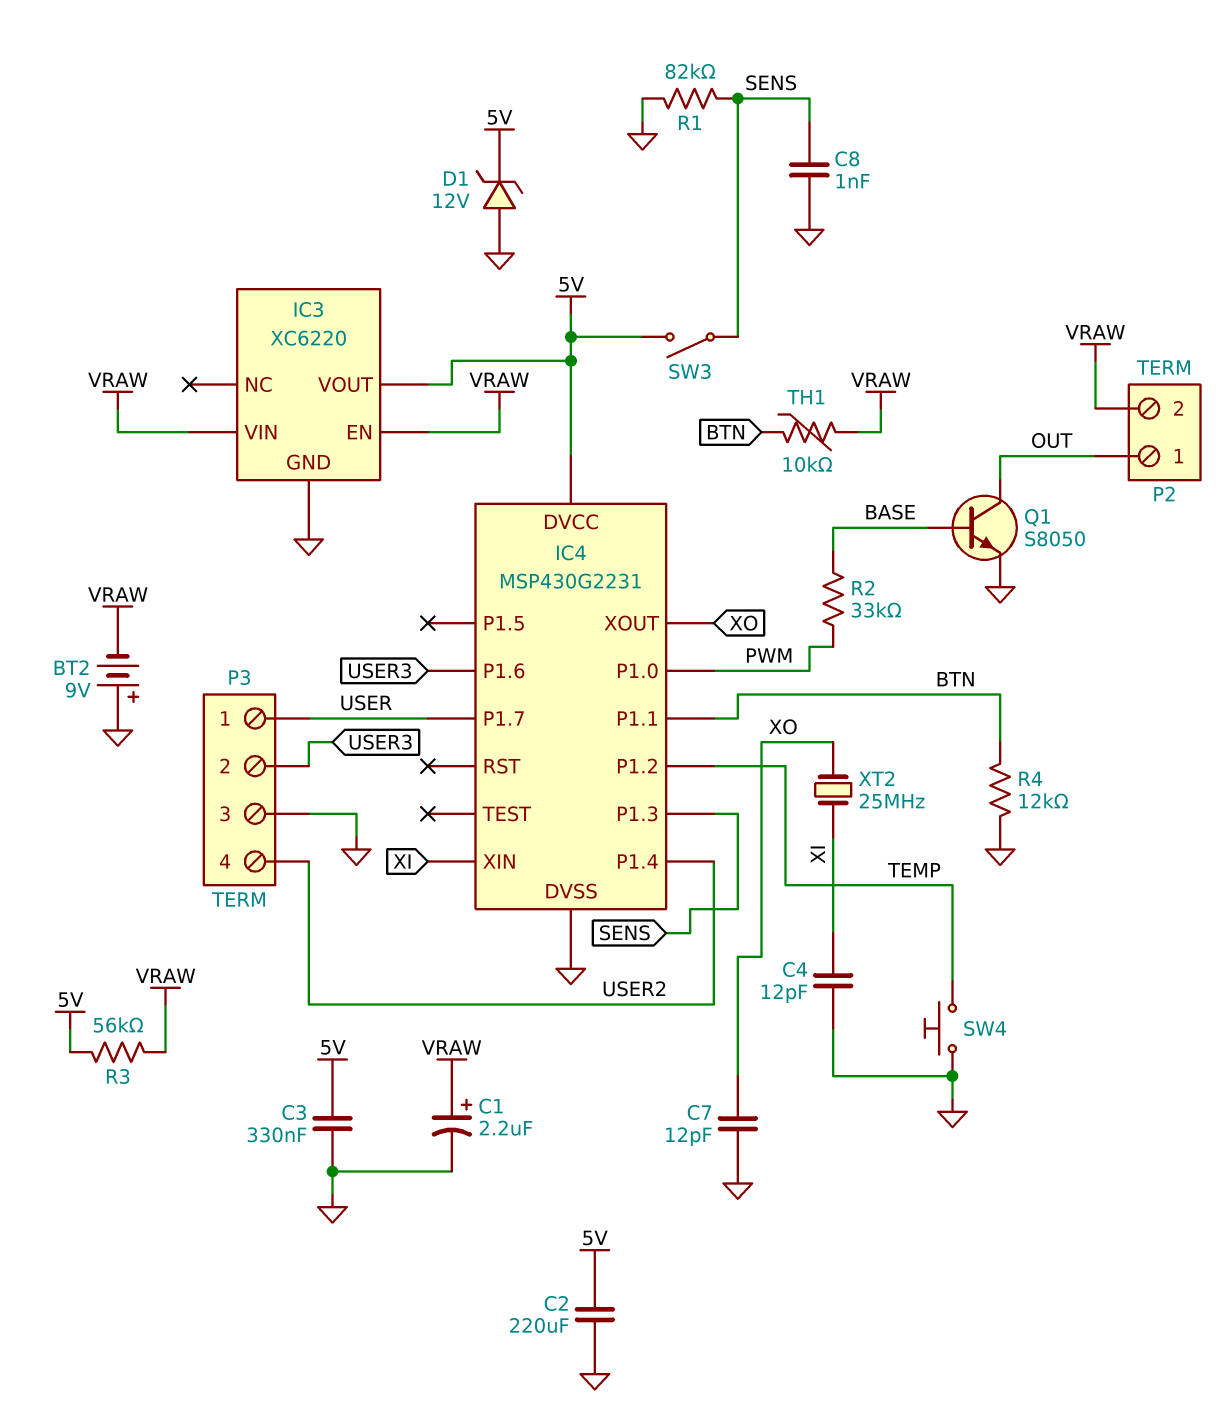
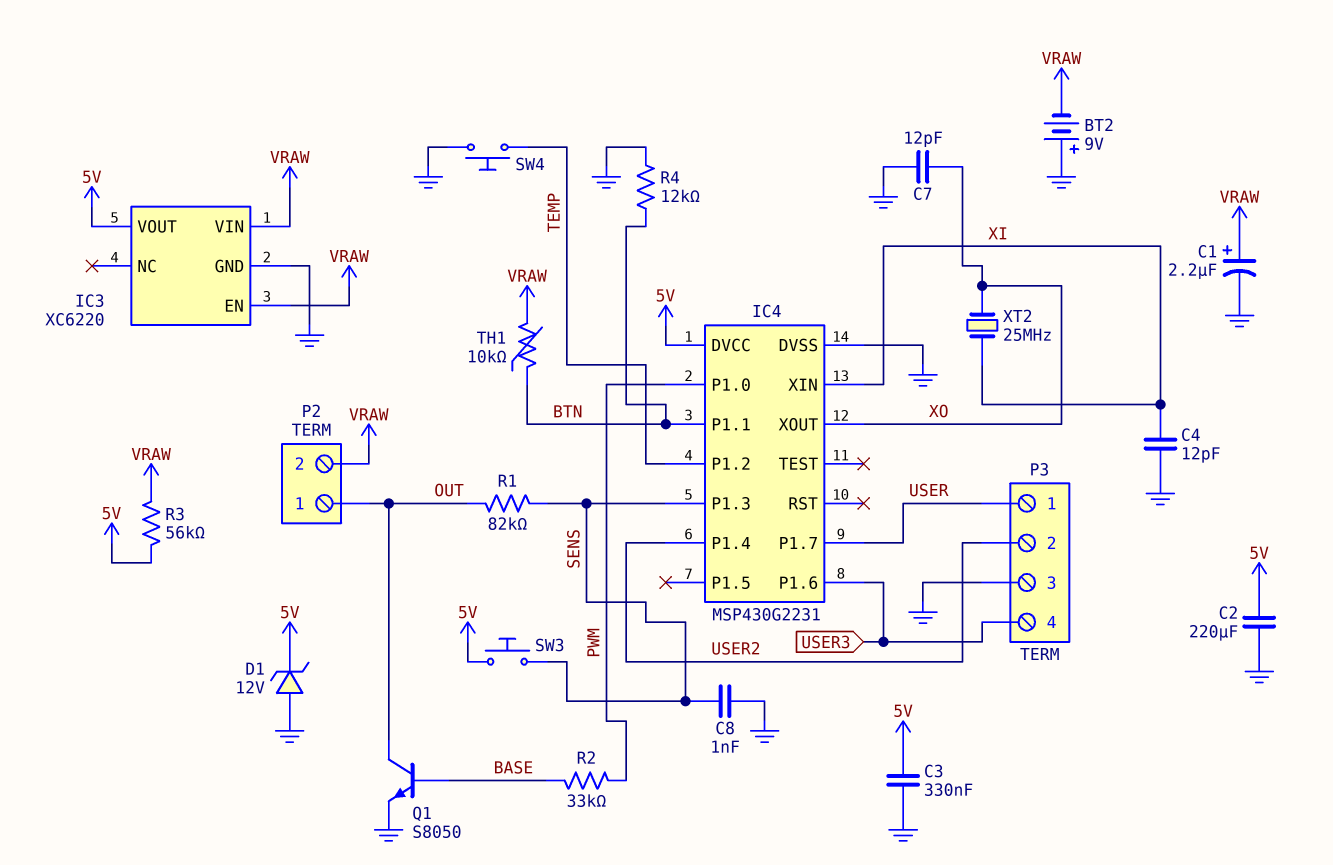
P3 pin 2: USER3 -> USER2
P3 pin 4: USER2 -> USER3
R1: 82k (GND, SENS) -> 82k (OUT, SENS)
SW3: switch (5V, SENS) -> button (5V, SENS)

